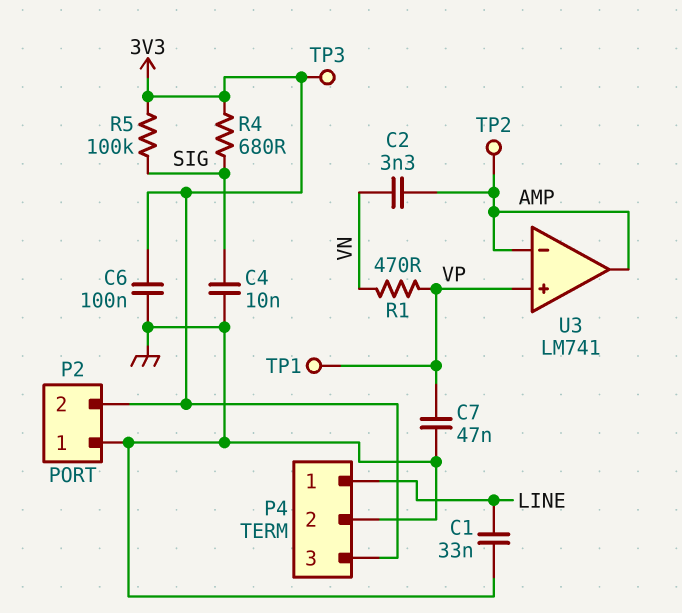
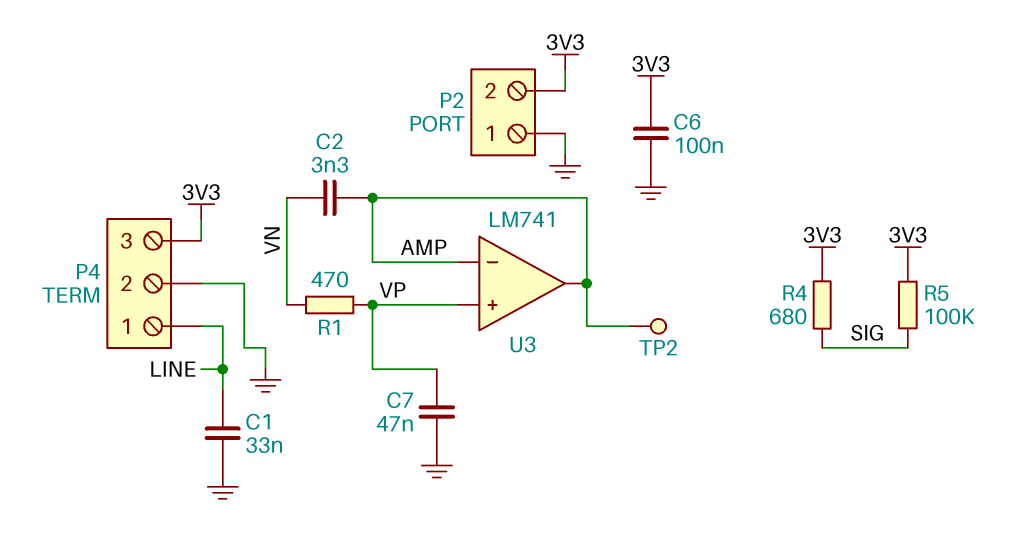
C4: 10nF (GND, SIG) -> none
TP1: test point (VP) -> none
TP3: test point (3V3) -> none

